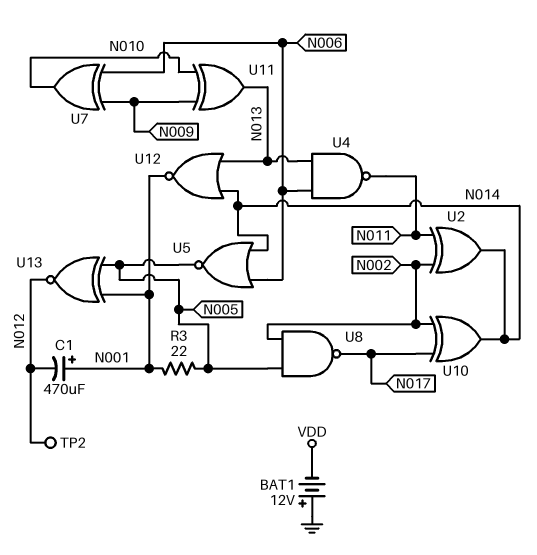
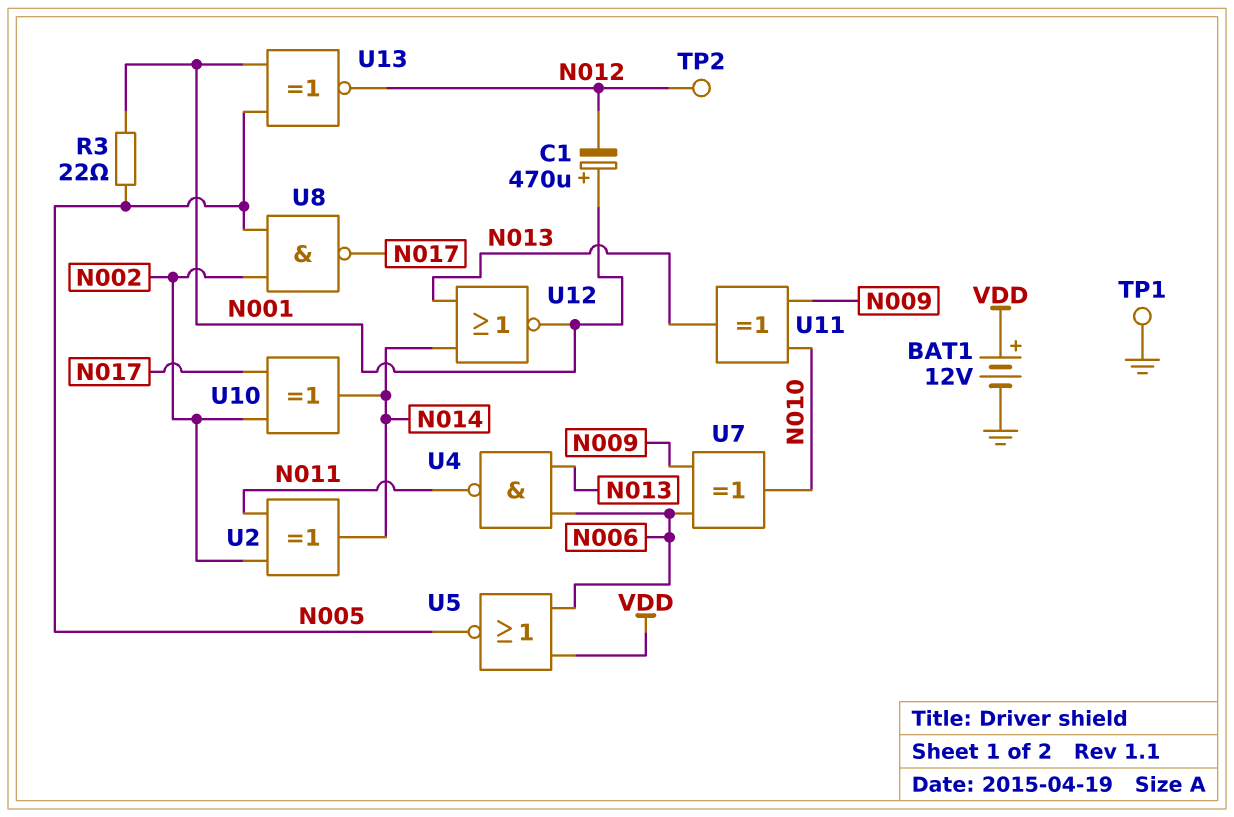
BAT1: 12V (plus GND, minus VDD) -> 12V (plus VDD, minus GND)
TP1: none -> test point (GND)
U5: NOR (in N006, in N014, out N005) -> NOR (in N006, in VDD, out N005)

